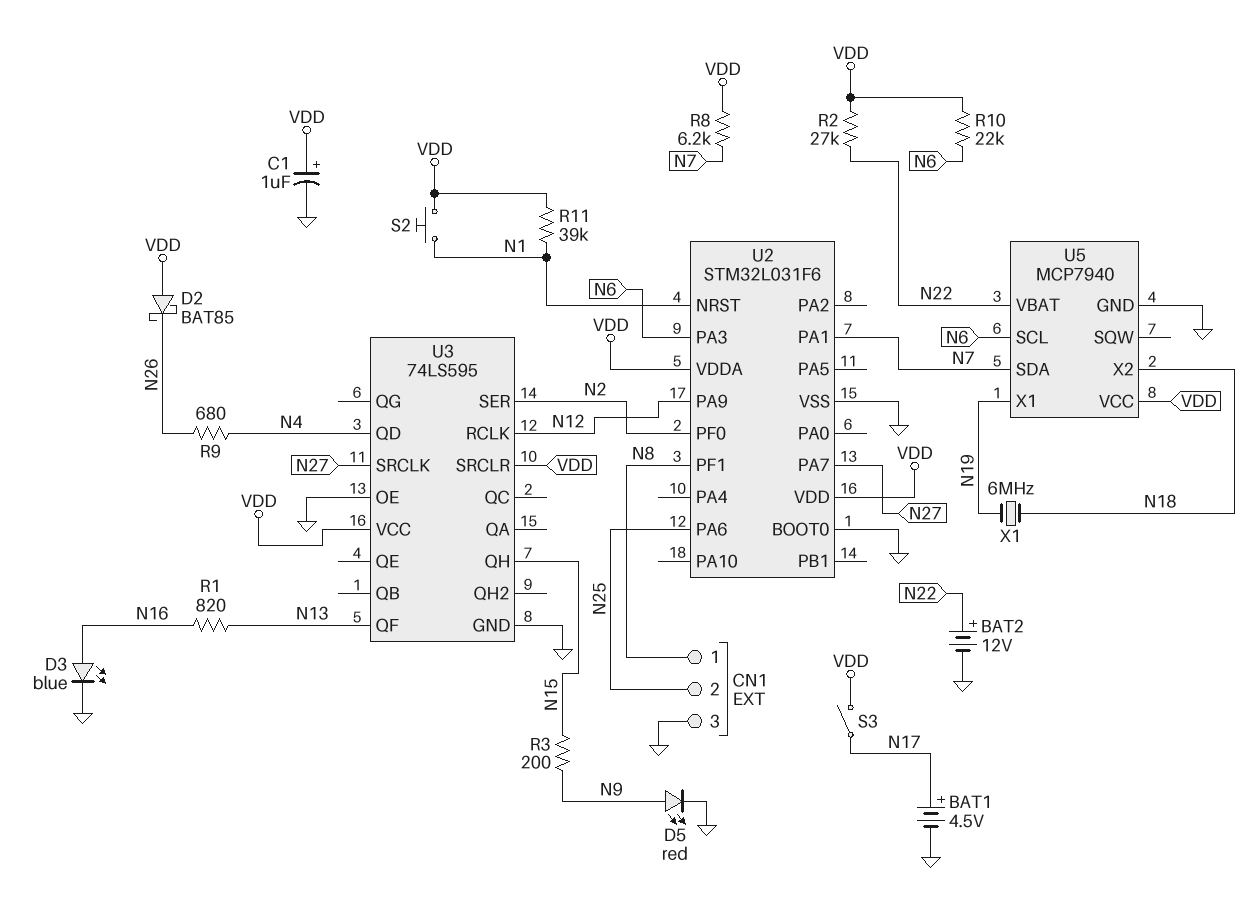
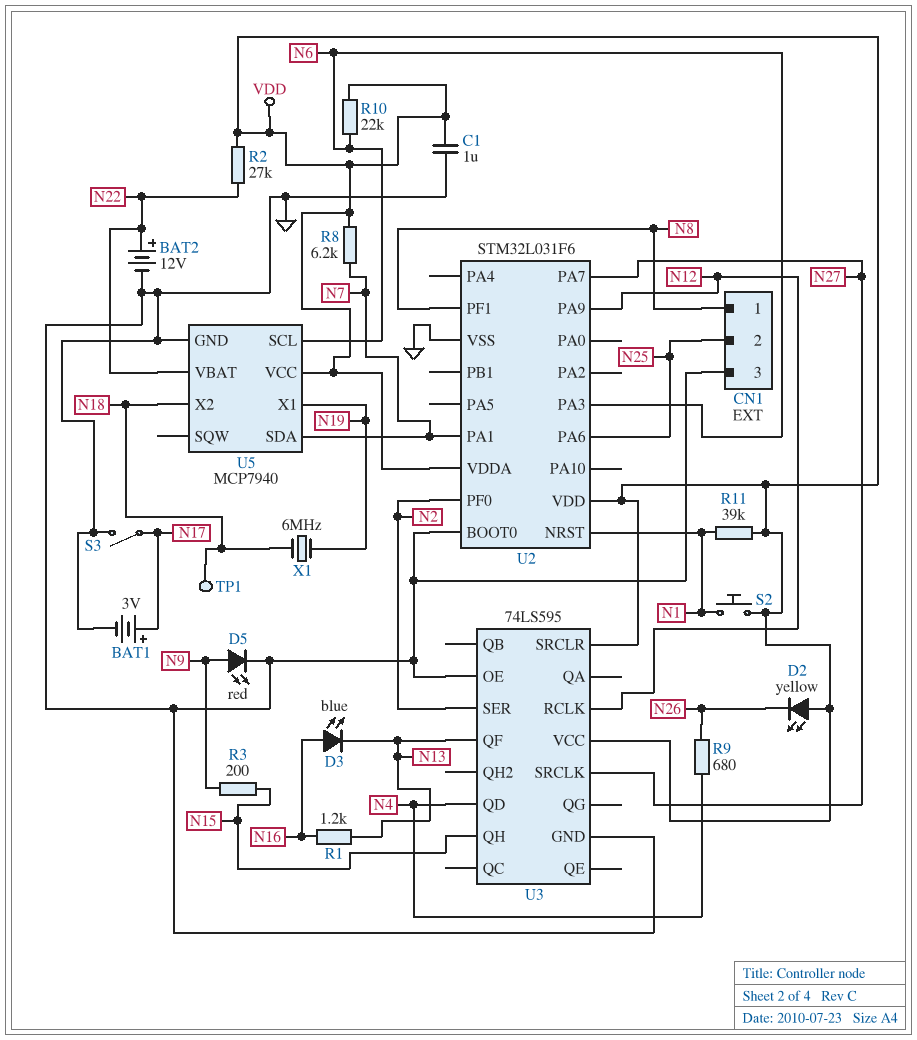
BAT1: 4.5V (plus N17, minus GND) -> 3V (plus N17, minus GND)
C1: 1uF (plus VDD, minus GND) -> 1uF (GND, VDD)
D2: schottky BAT85 (A VDD, K N26) -> LED yellow (A VDD, K N26)
D3: LED blue (A N16, K GND) -> LED blue (A N16, K N13)
R1: 820 (N13, N16) -> 1.2k (N13, N16)
S3: switch (N17, VDD) -> switch (GND, N17)
TP1: none -> test point (N18)

